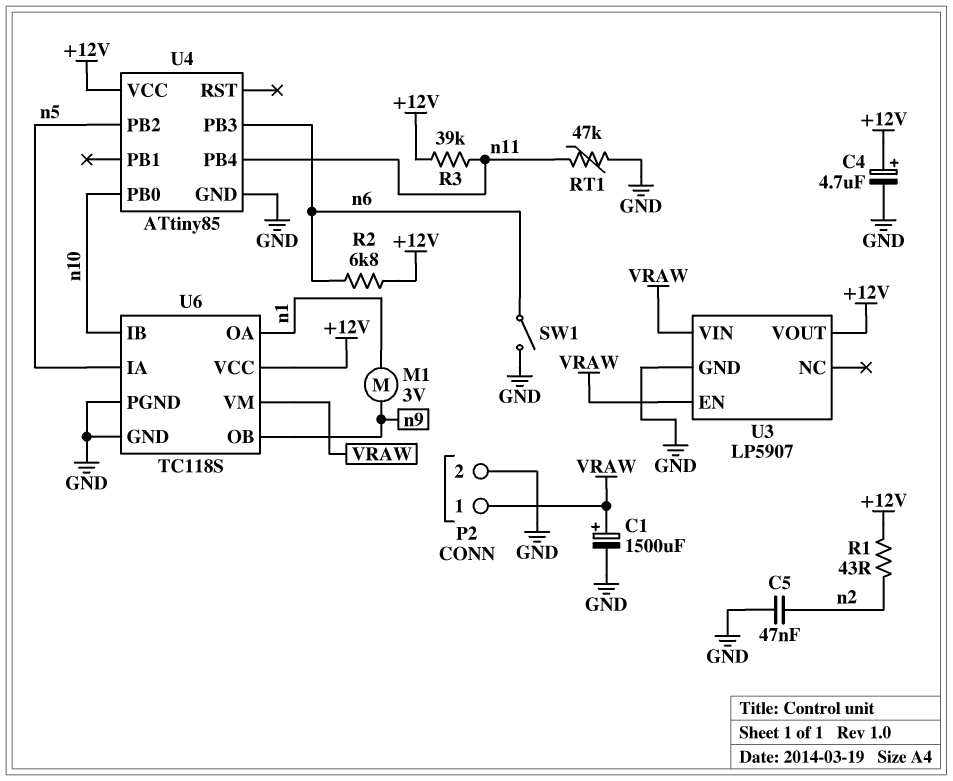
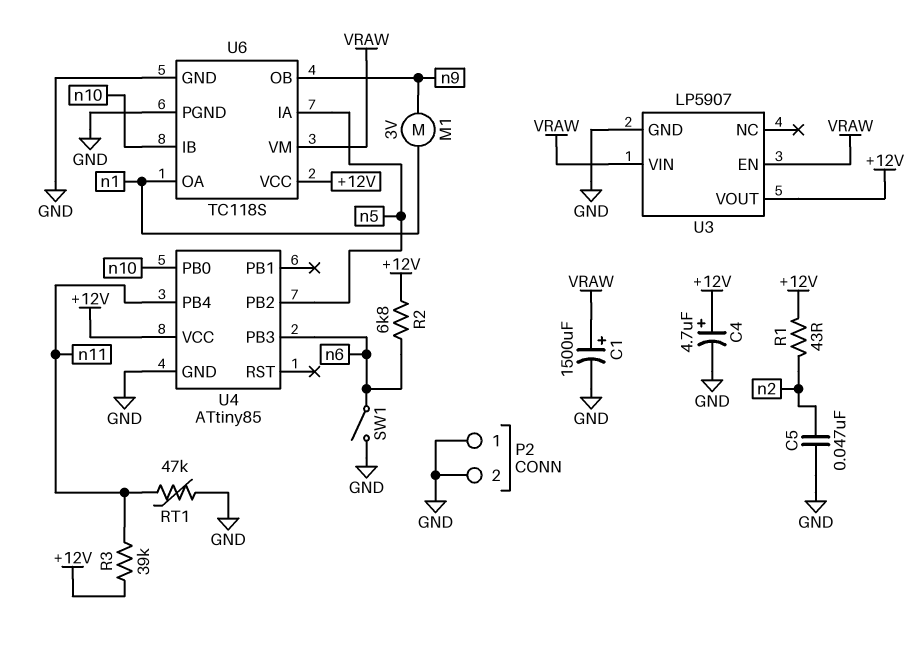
P2 pin 1: VRAW -> GND

